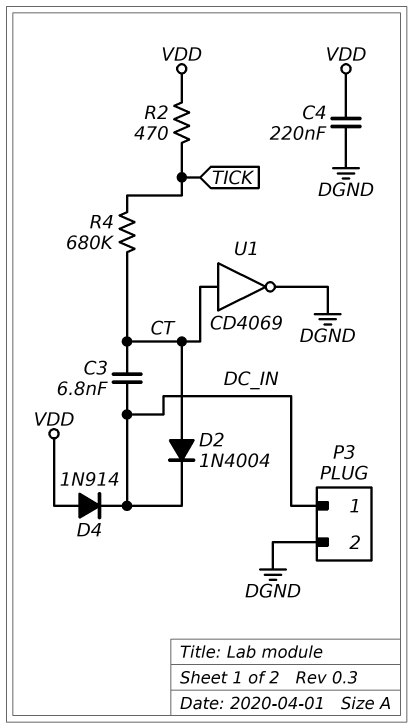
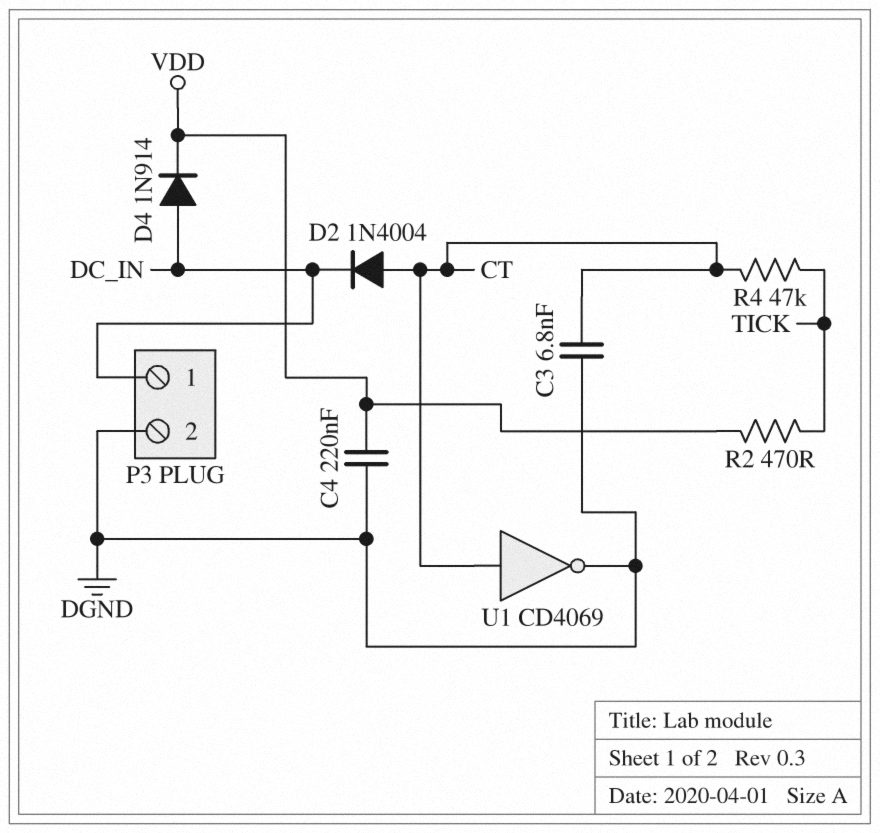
C3: 6.8nF (CT, DC_IN) -> 6.8nF (CT, DGND)
D4: diode 1N914 (A VDD, K DC_IN) -> diode 1N914 (A DC_IN, K VDD)
R4: 680k (CT, TICK) -> 47k (CT, TICK)

